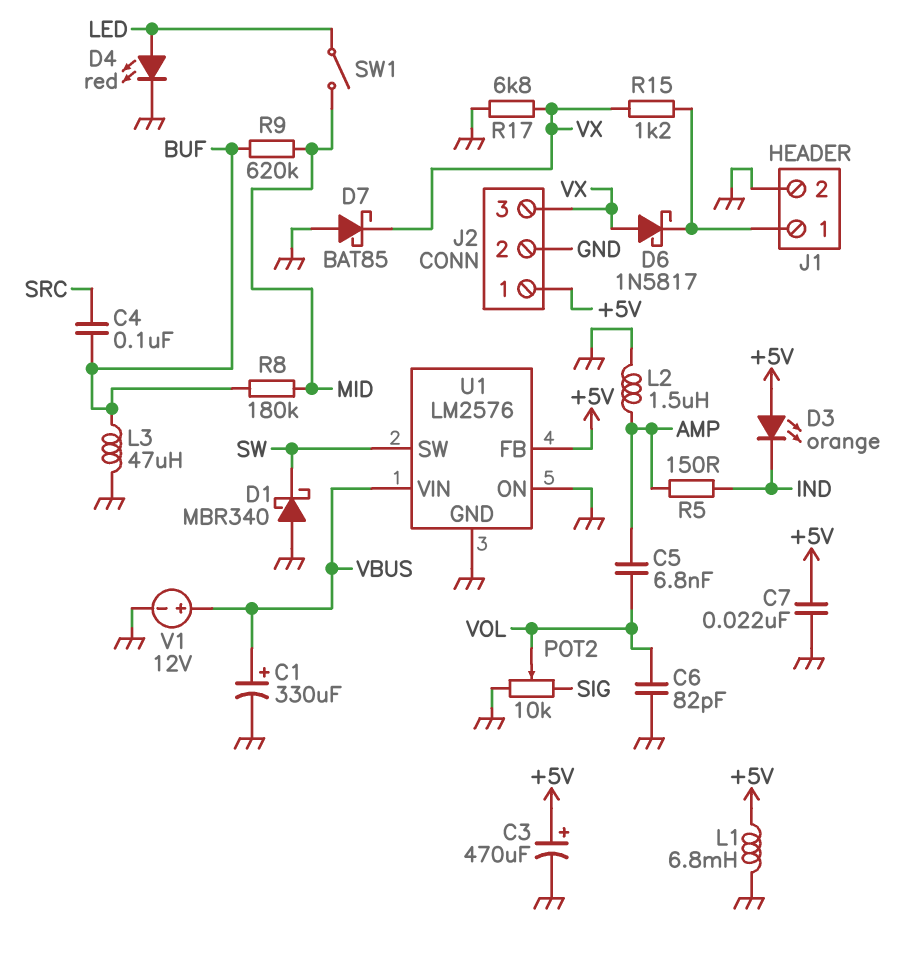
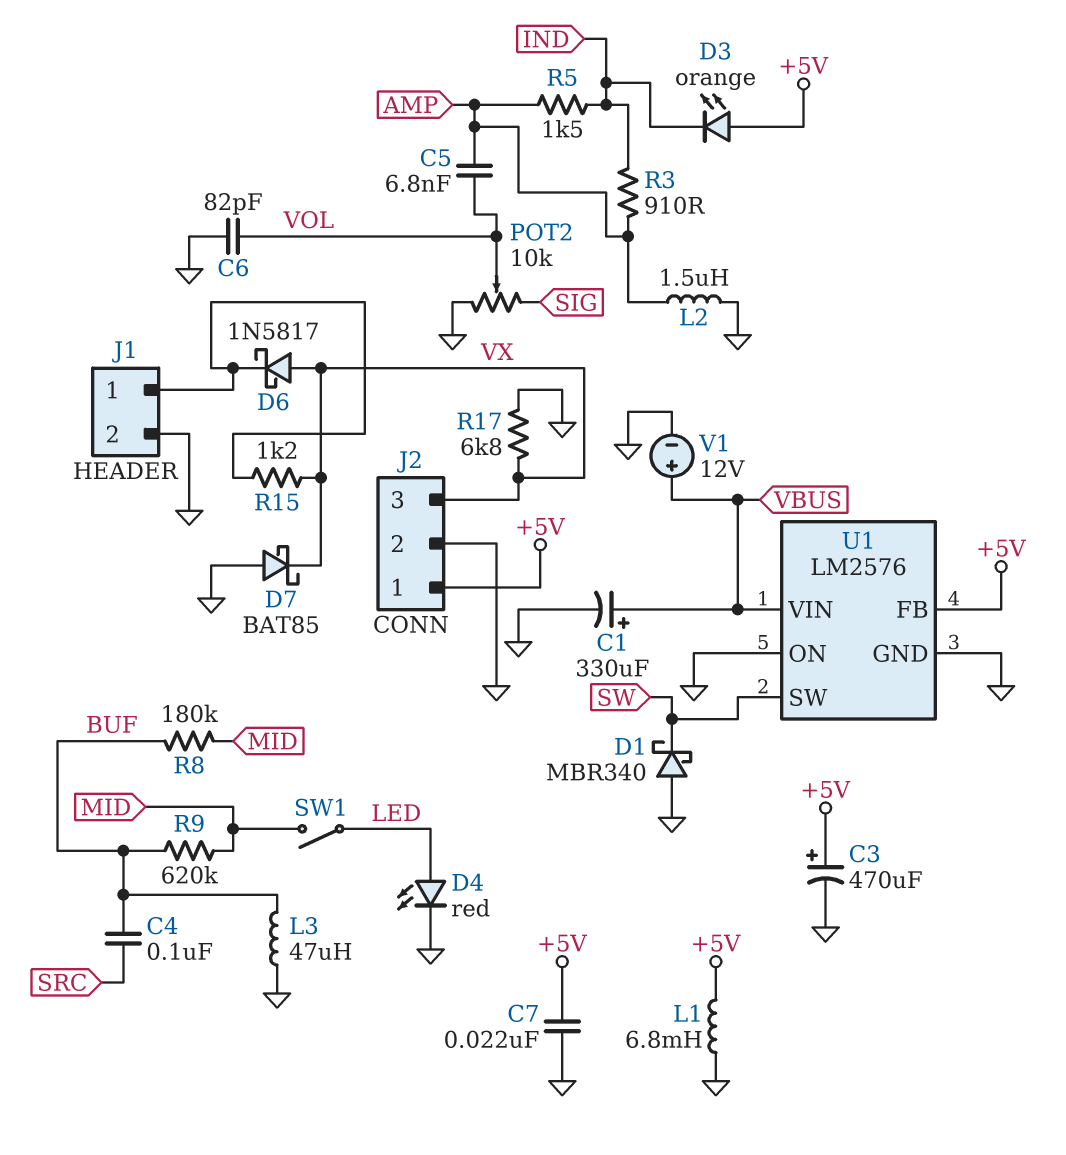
R3: none -> 910 (AMP, IND)
R5: 150 (AMP, IND) -> 1.5k (AMP, IND)

